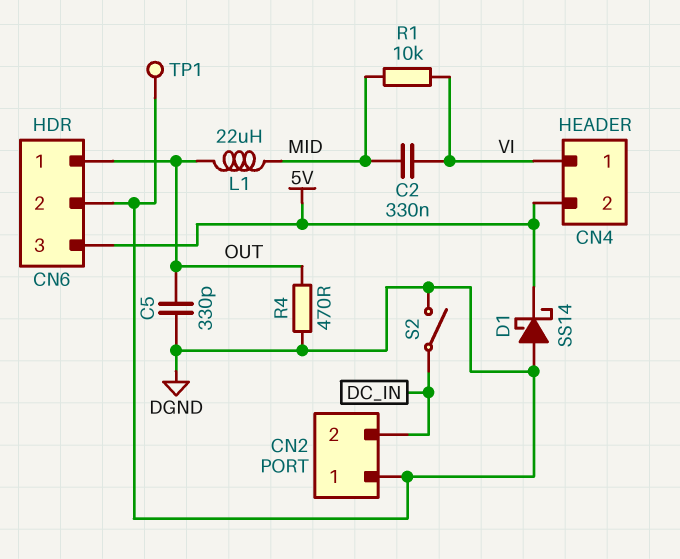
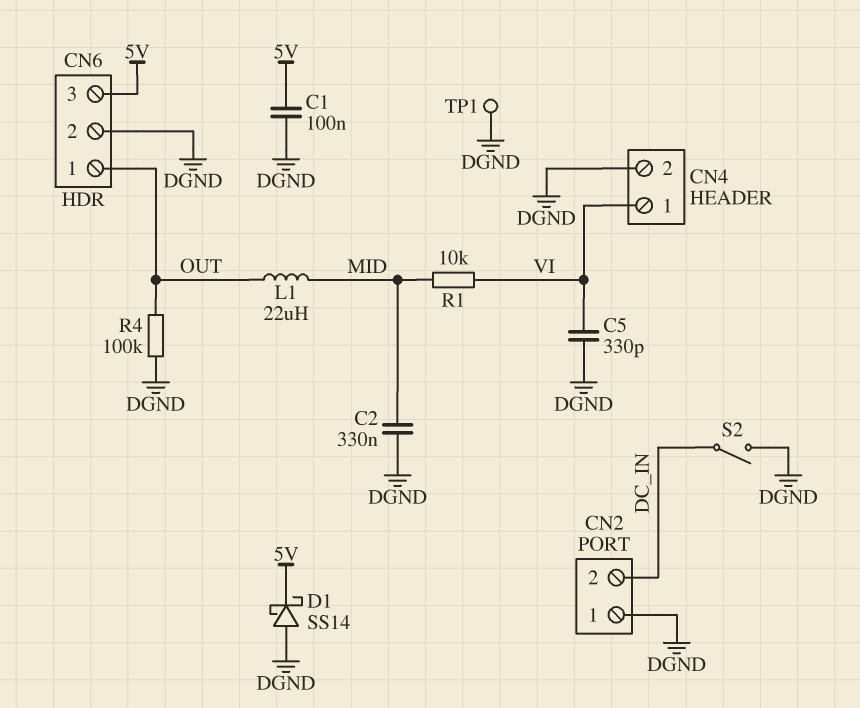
C1: none -> 100nF (5V, DGND)
C2: 330nF (MID, VI) -> 330nF (DGND, MID)
C5: 330pF (DGND, OUT) -> 330pF (DGND, VI)
CN4 pin 2: 5V -> DGND
R4: 470 (DGND, OUT) -> 100k (DGND, OUT)

